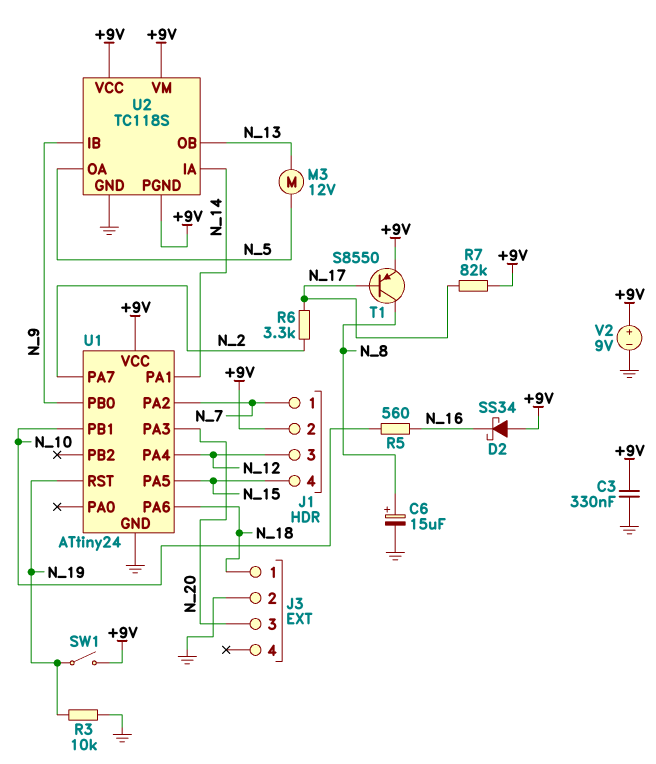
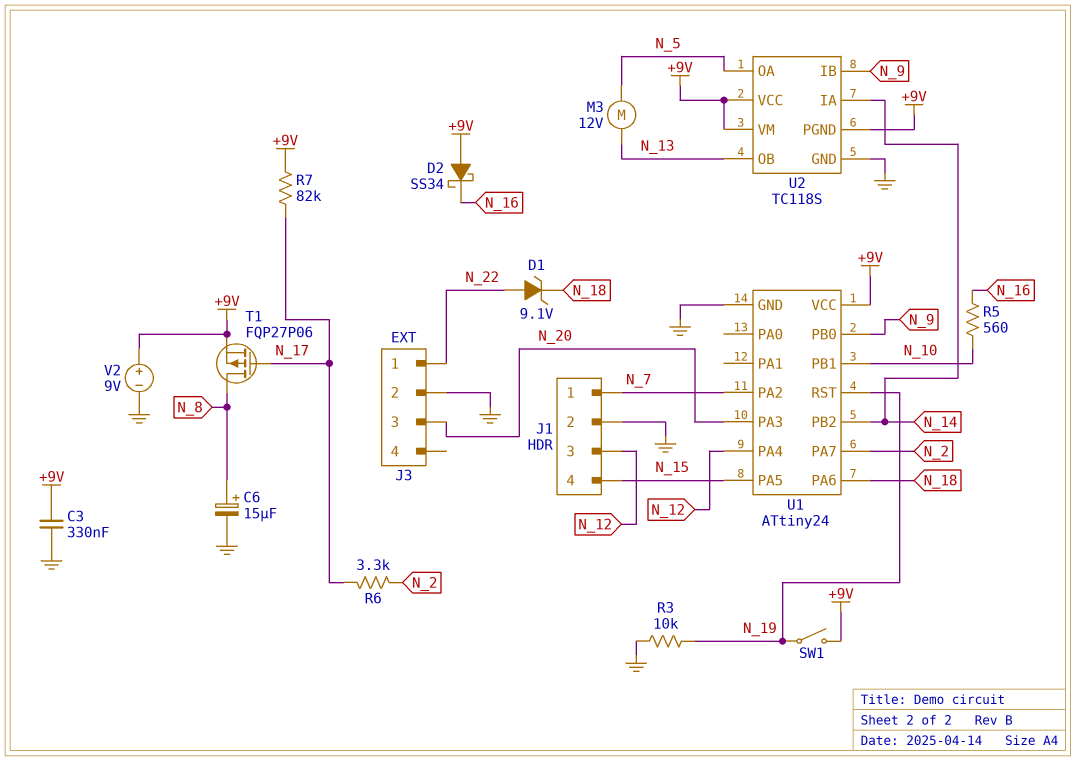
D1: none -> zener 9.1V (A N_22, K N_18)
J1 pin 2: +9V -> GND
J3 pin 1: N_18 -> N_22
T1: PNP S8550 (B N_17, C N_8, E +9V) -> PMOS FQP27P06 (G N_17, D N_8, S +9V)
U1 pin PA1: N_14 -> none
U1 pin PB2: none -> N_14

